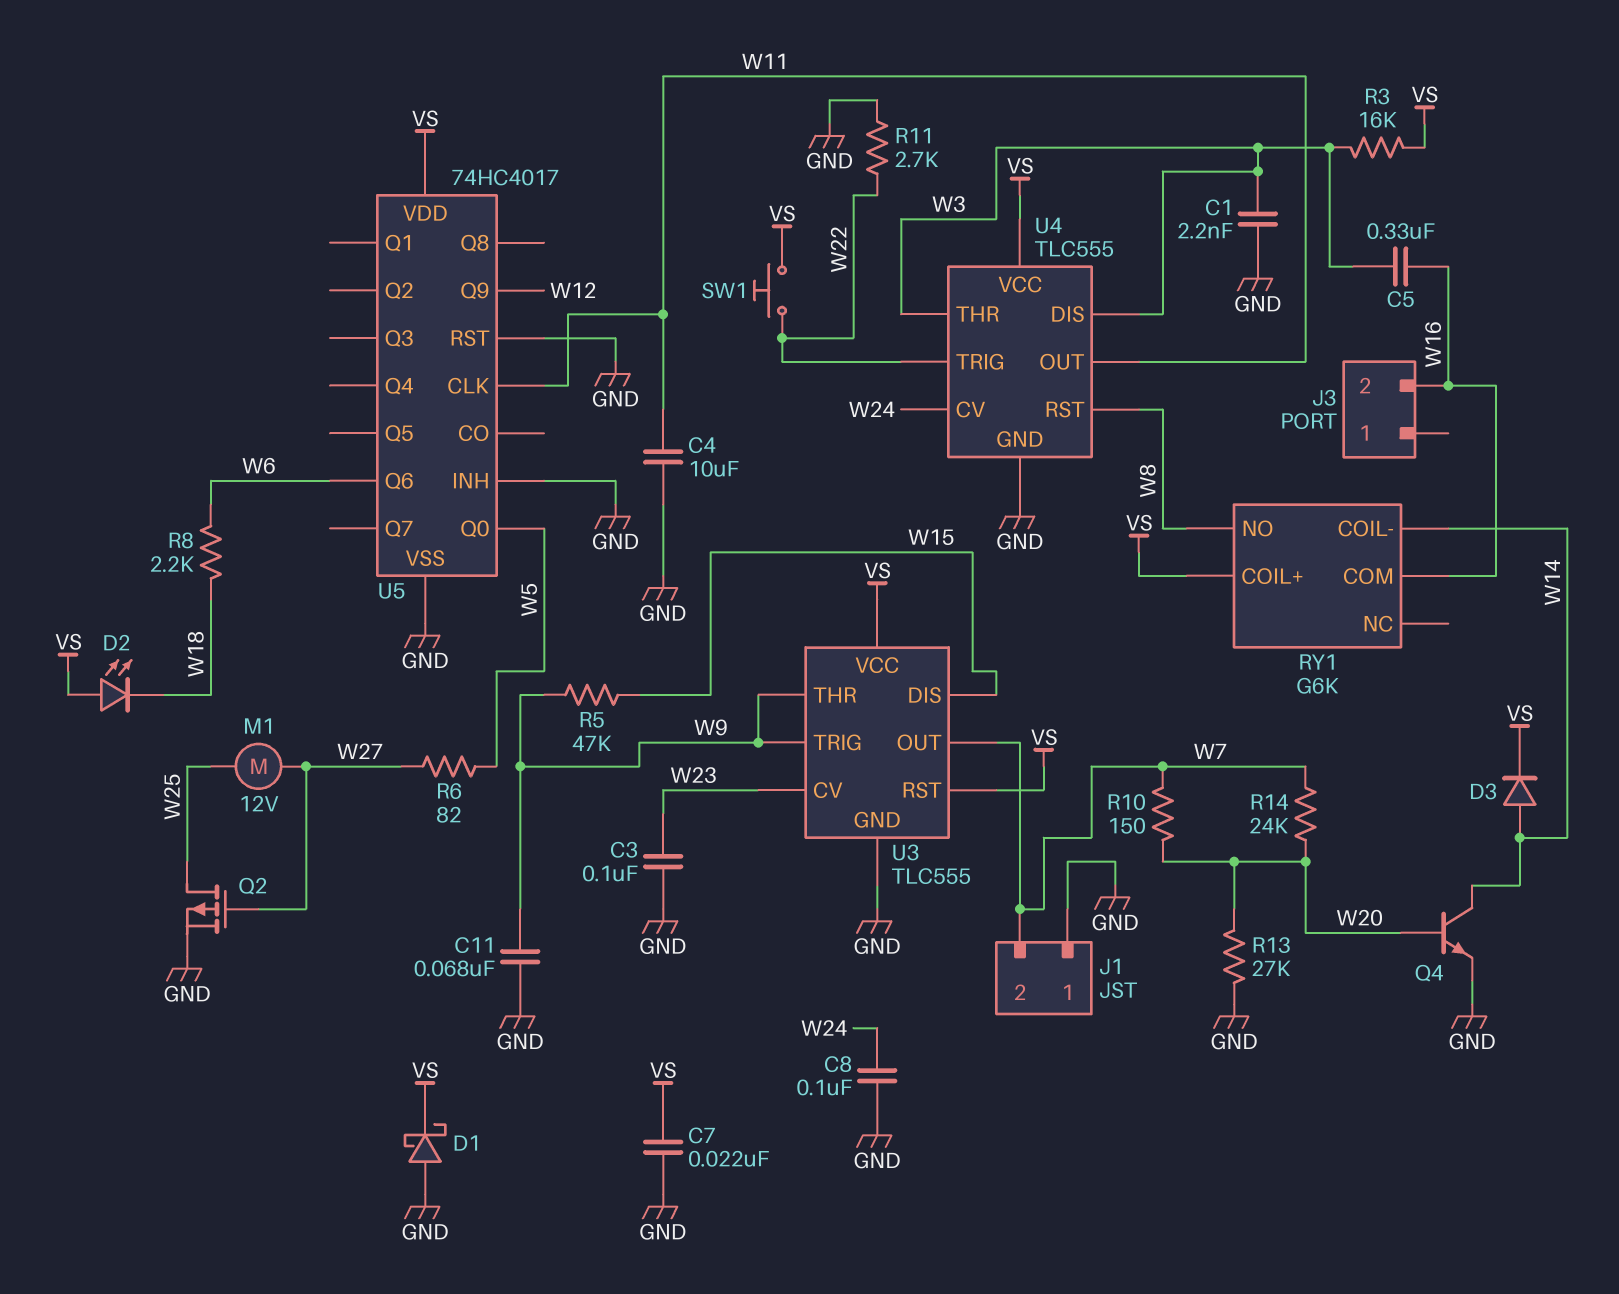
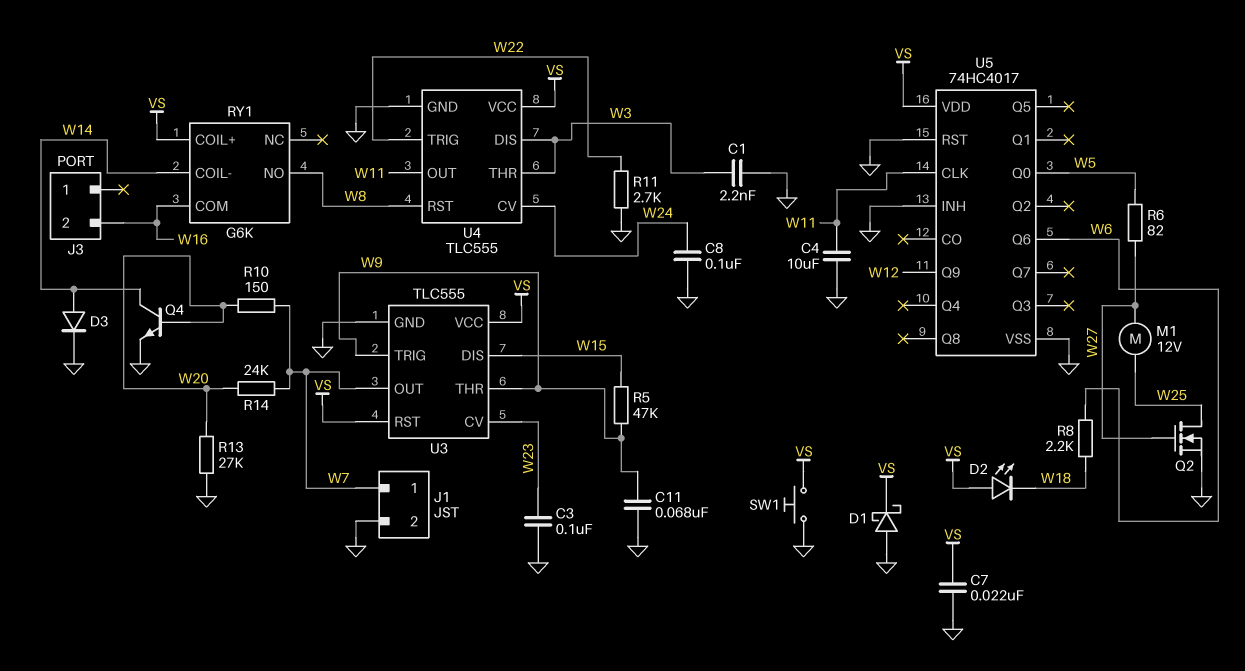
C5: 330nF (W3, W16) -> none
D3: diode (A W14, K VS) -> diode (A W14, K GND)
J1 pin 1: GND -> W7
J1 pin 2: W7 -> GND
Q2: PMOS (G W27, D W25, S GND) -> NMOS (G W27, D W25, S GND)
R3: 16k (VS, W3) -> none
SW1: button (VS, W22) -> button (GND, VS)

